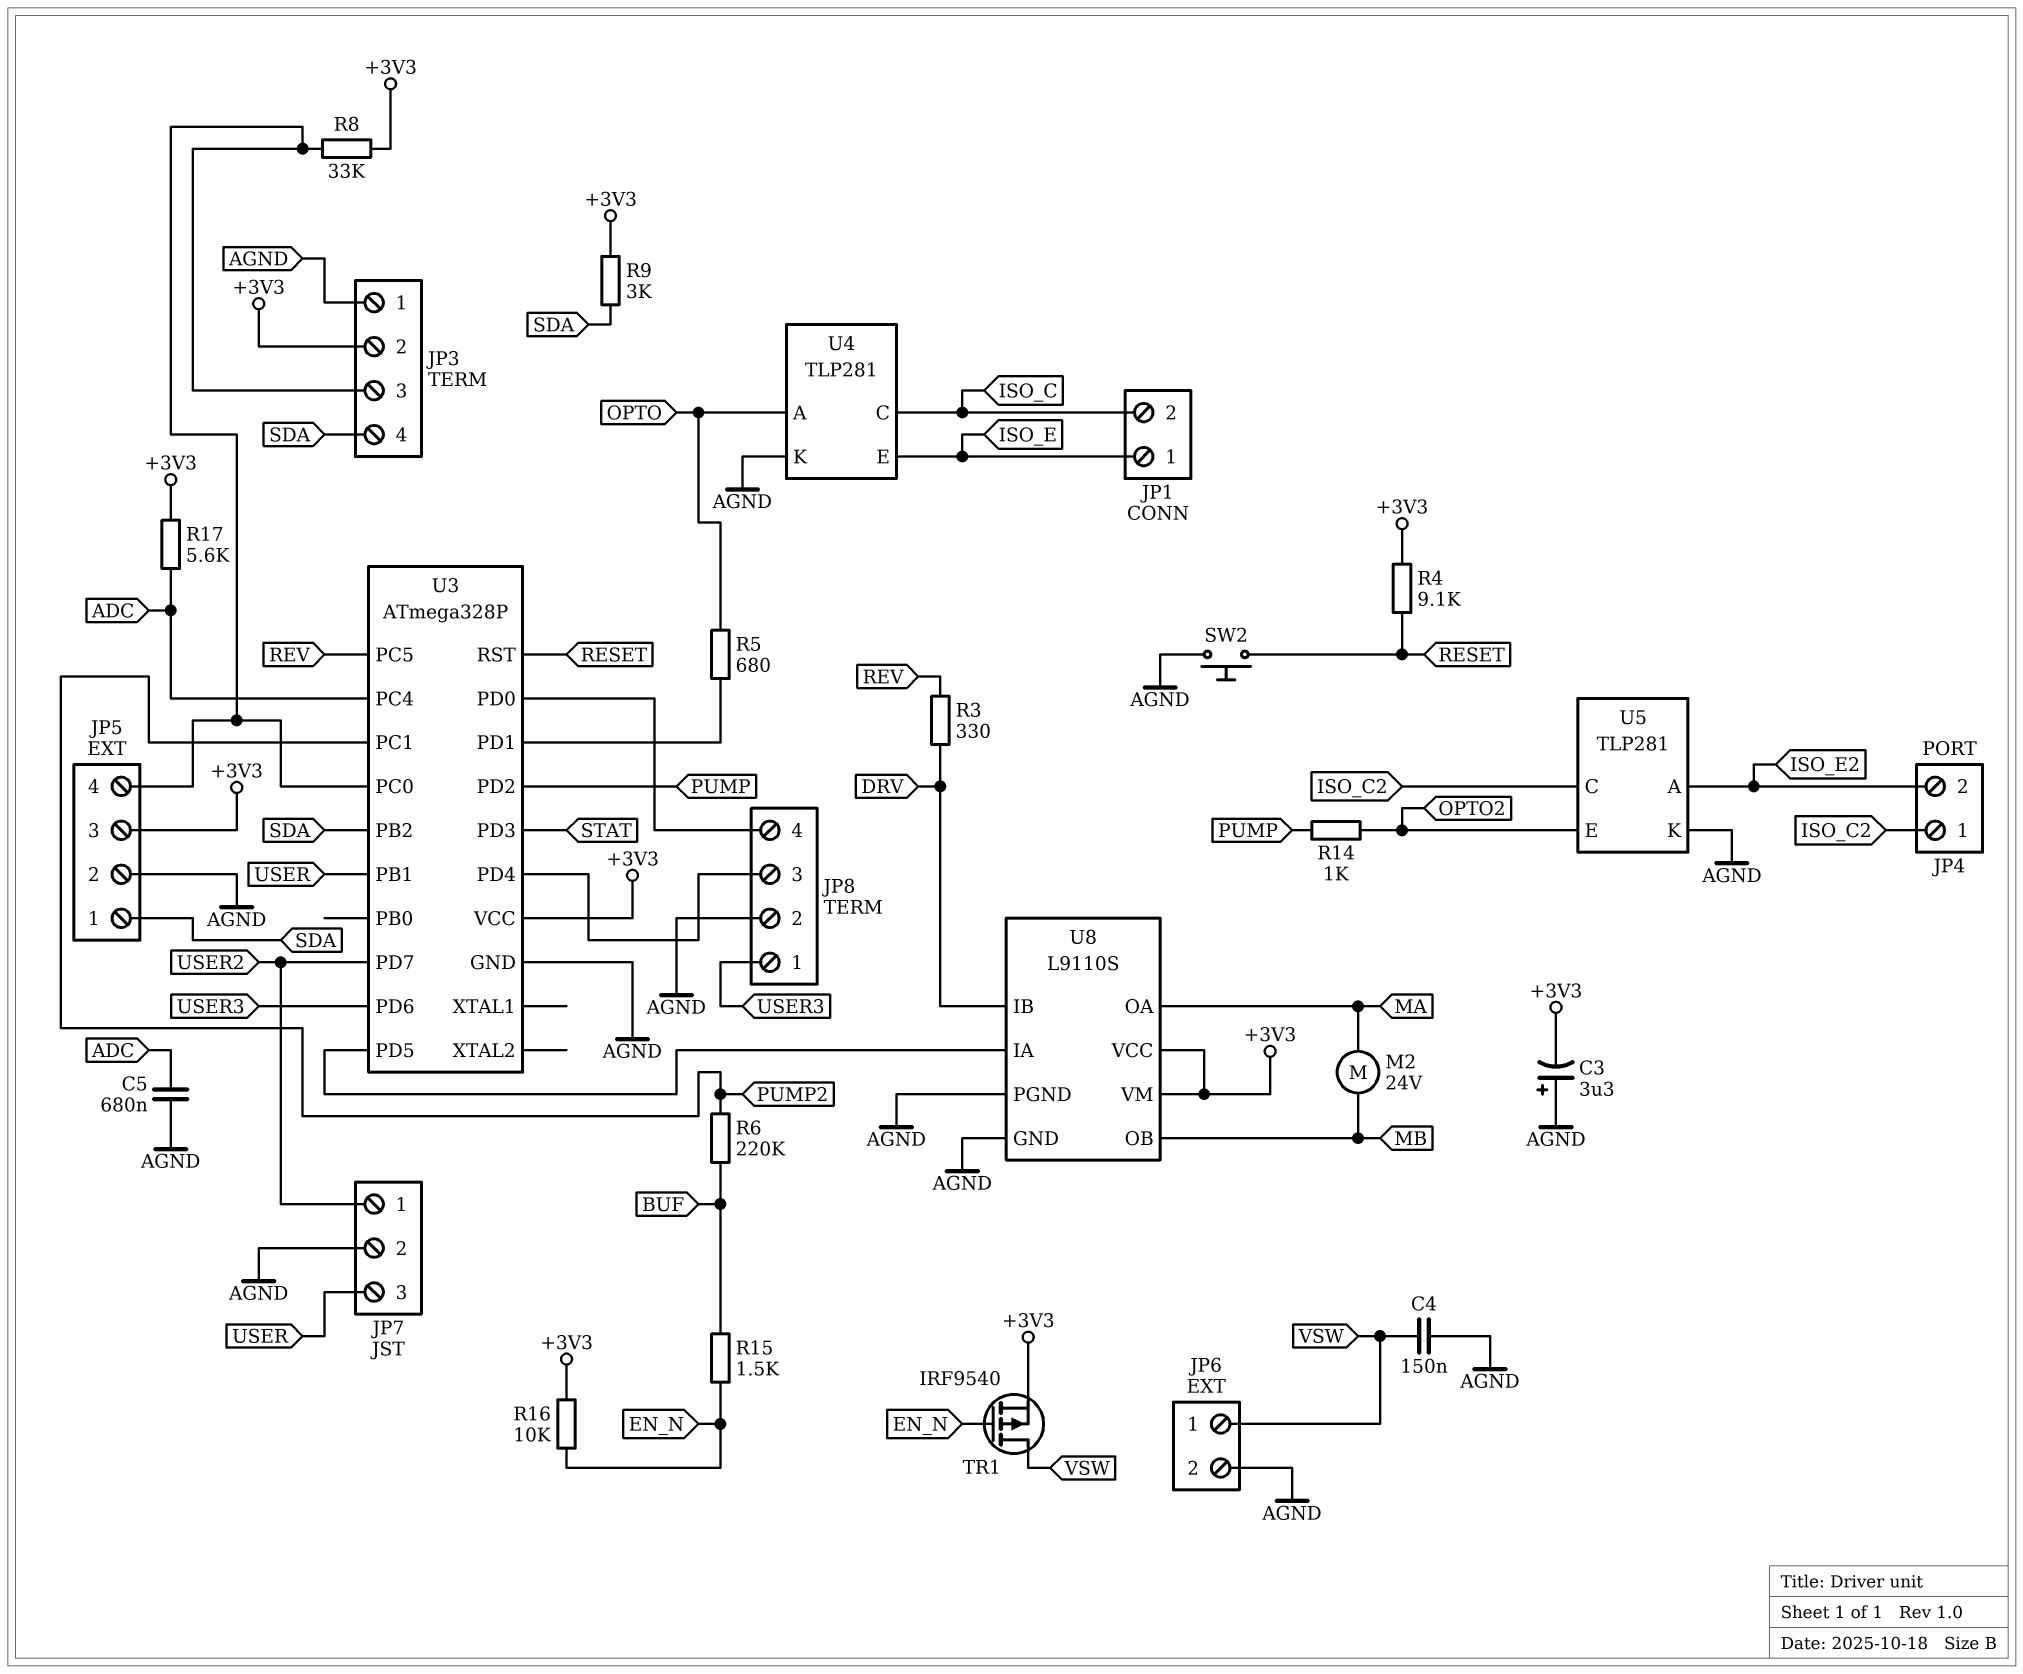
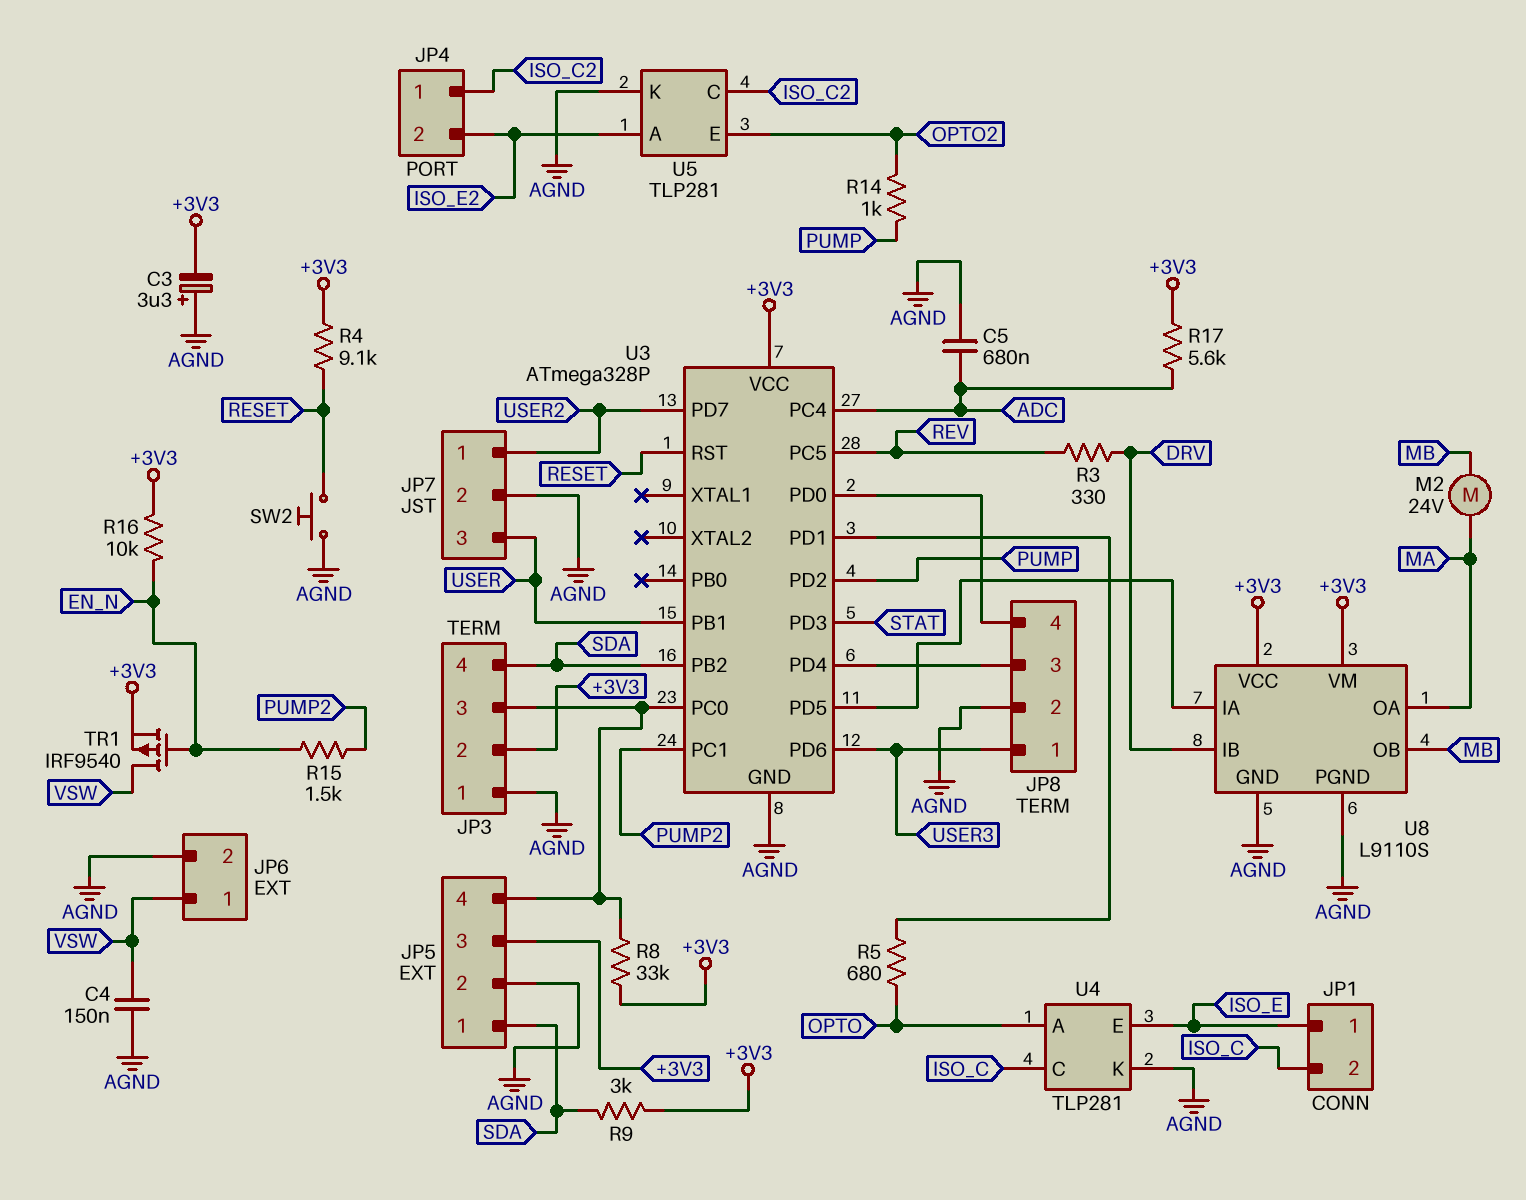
R6: 220k (BUF, PUMP2) -> none
R15: 1.5k (BUF, EN_N) -> 1.5k (EN_N, PUMP2)

